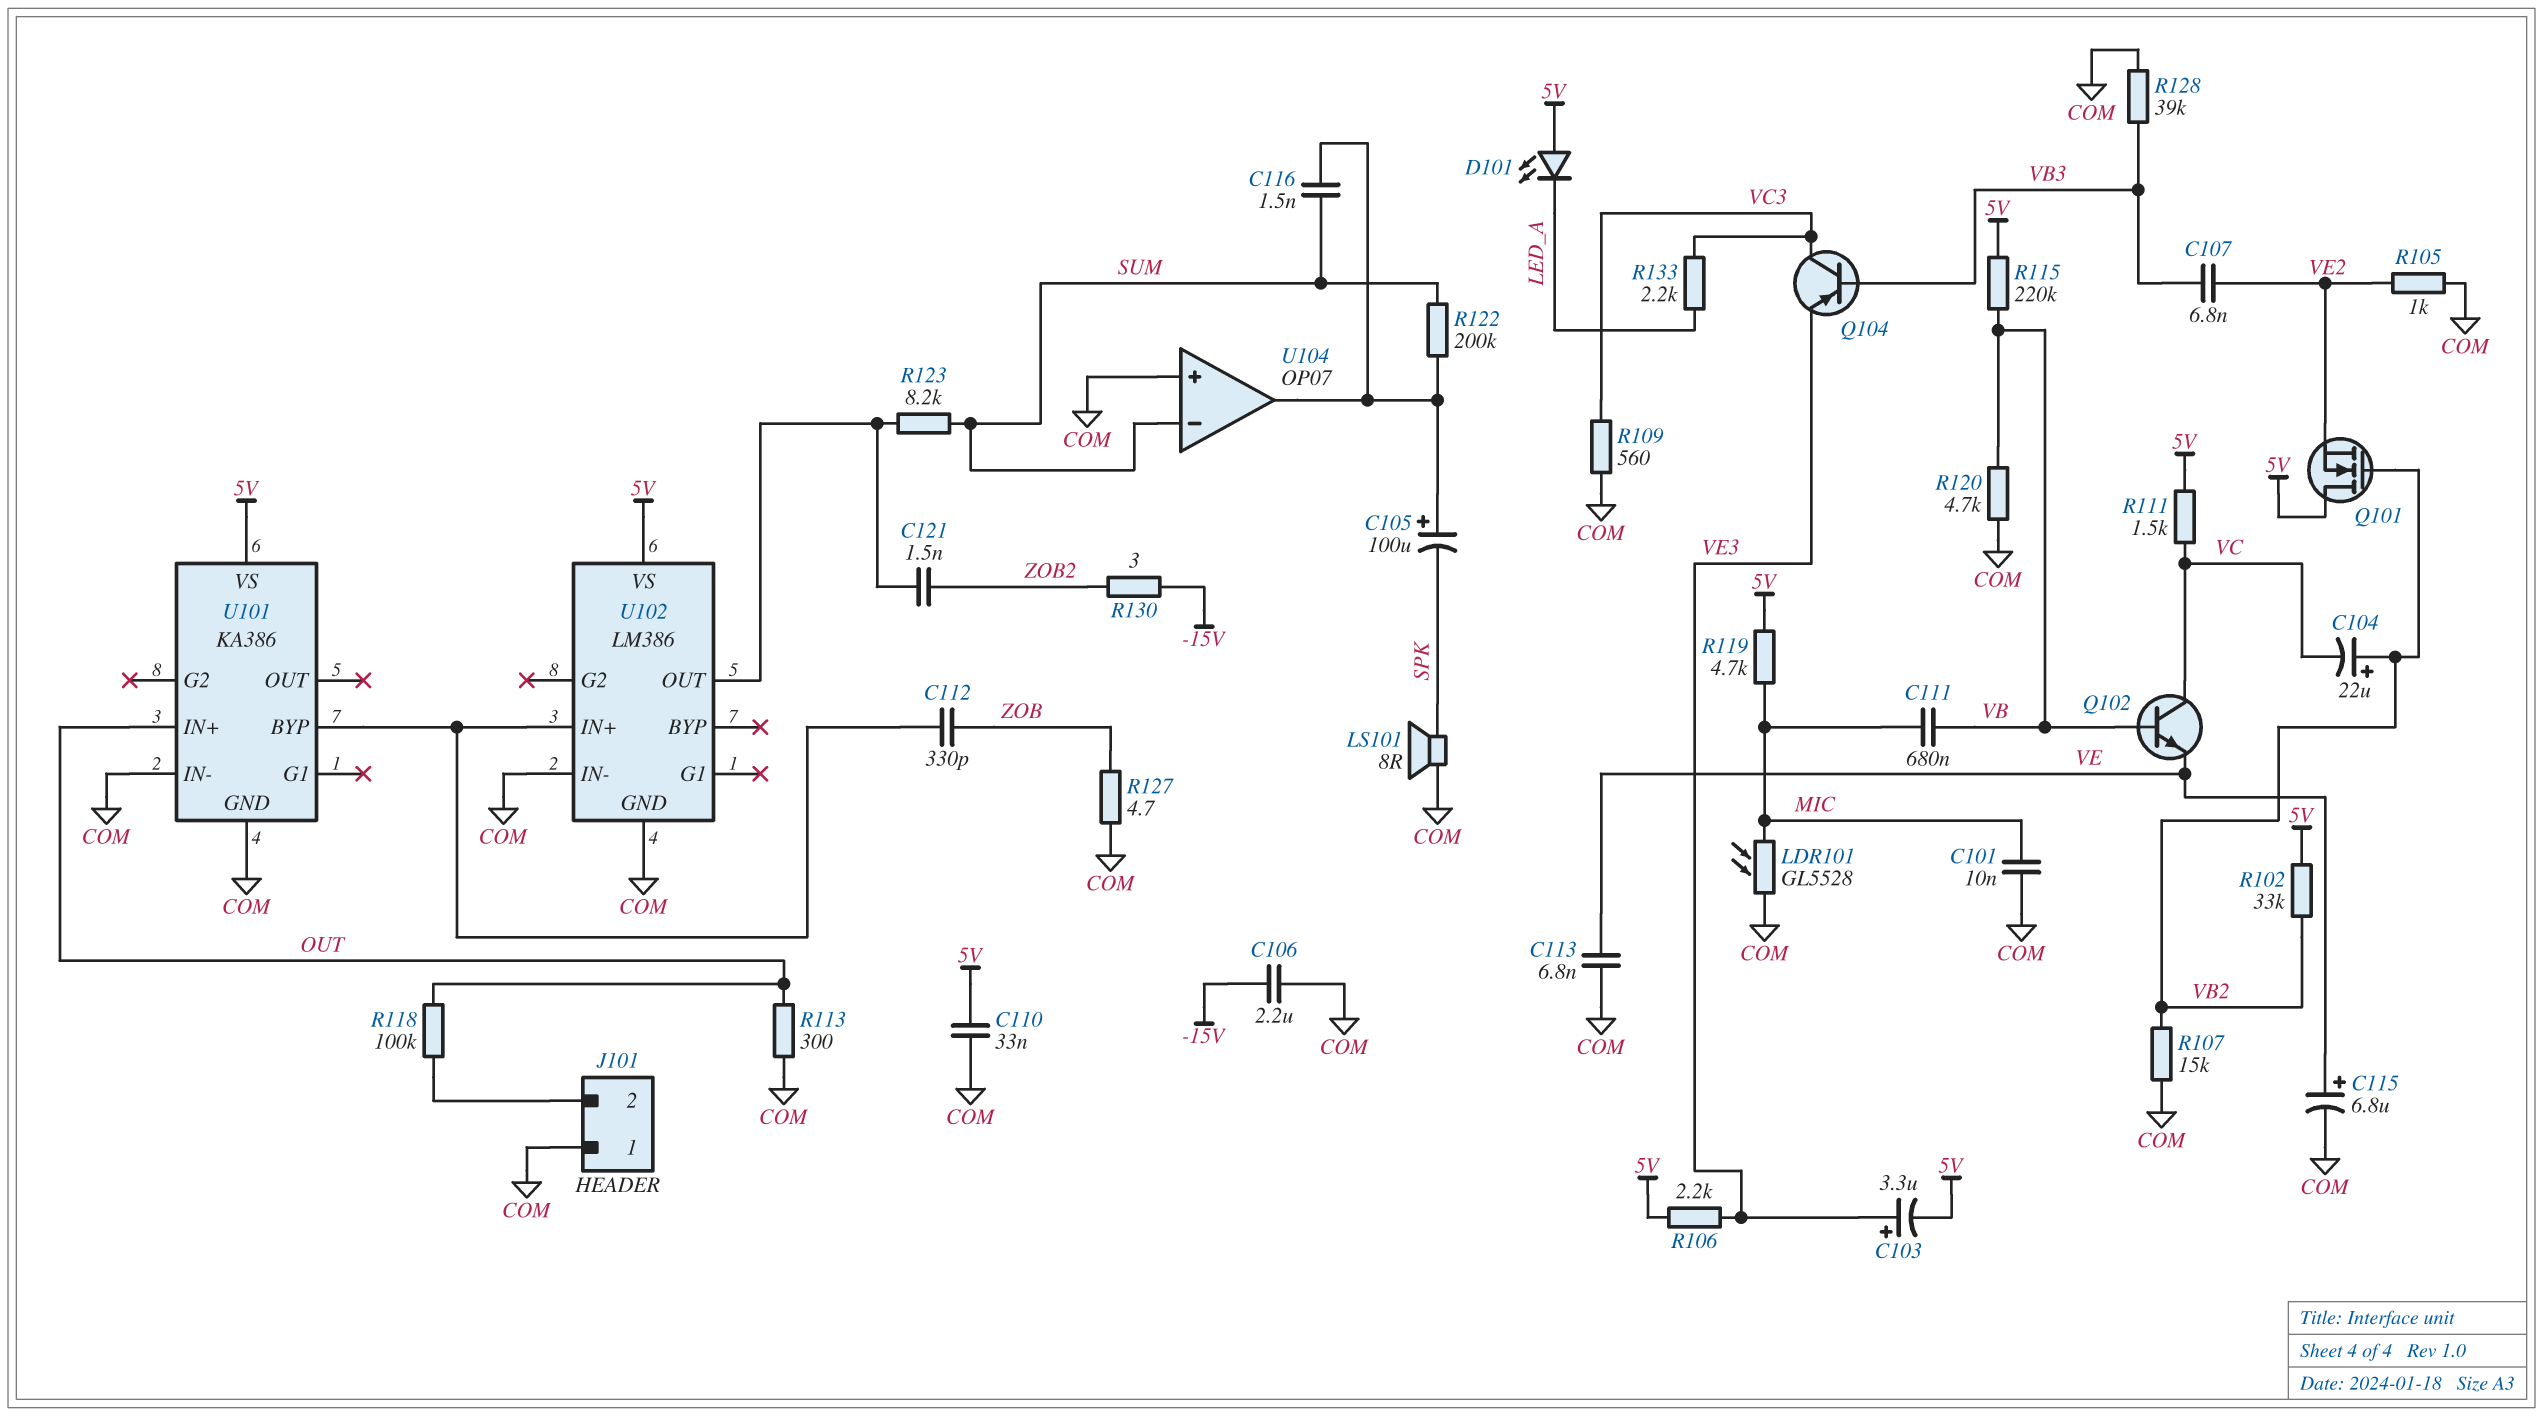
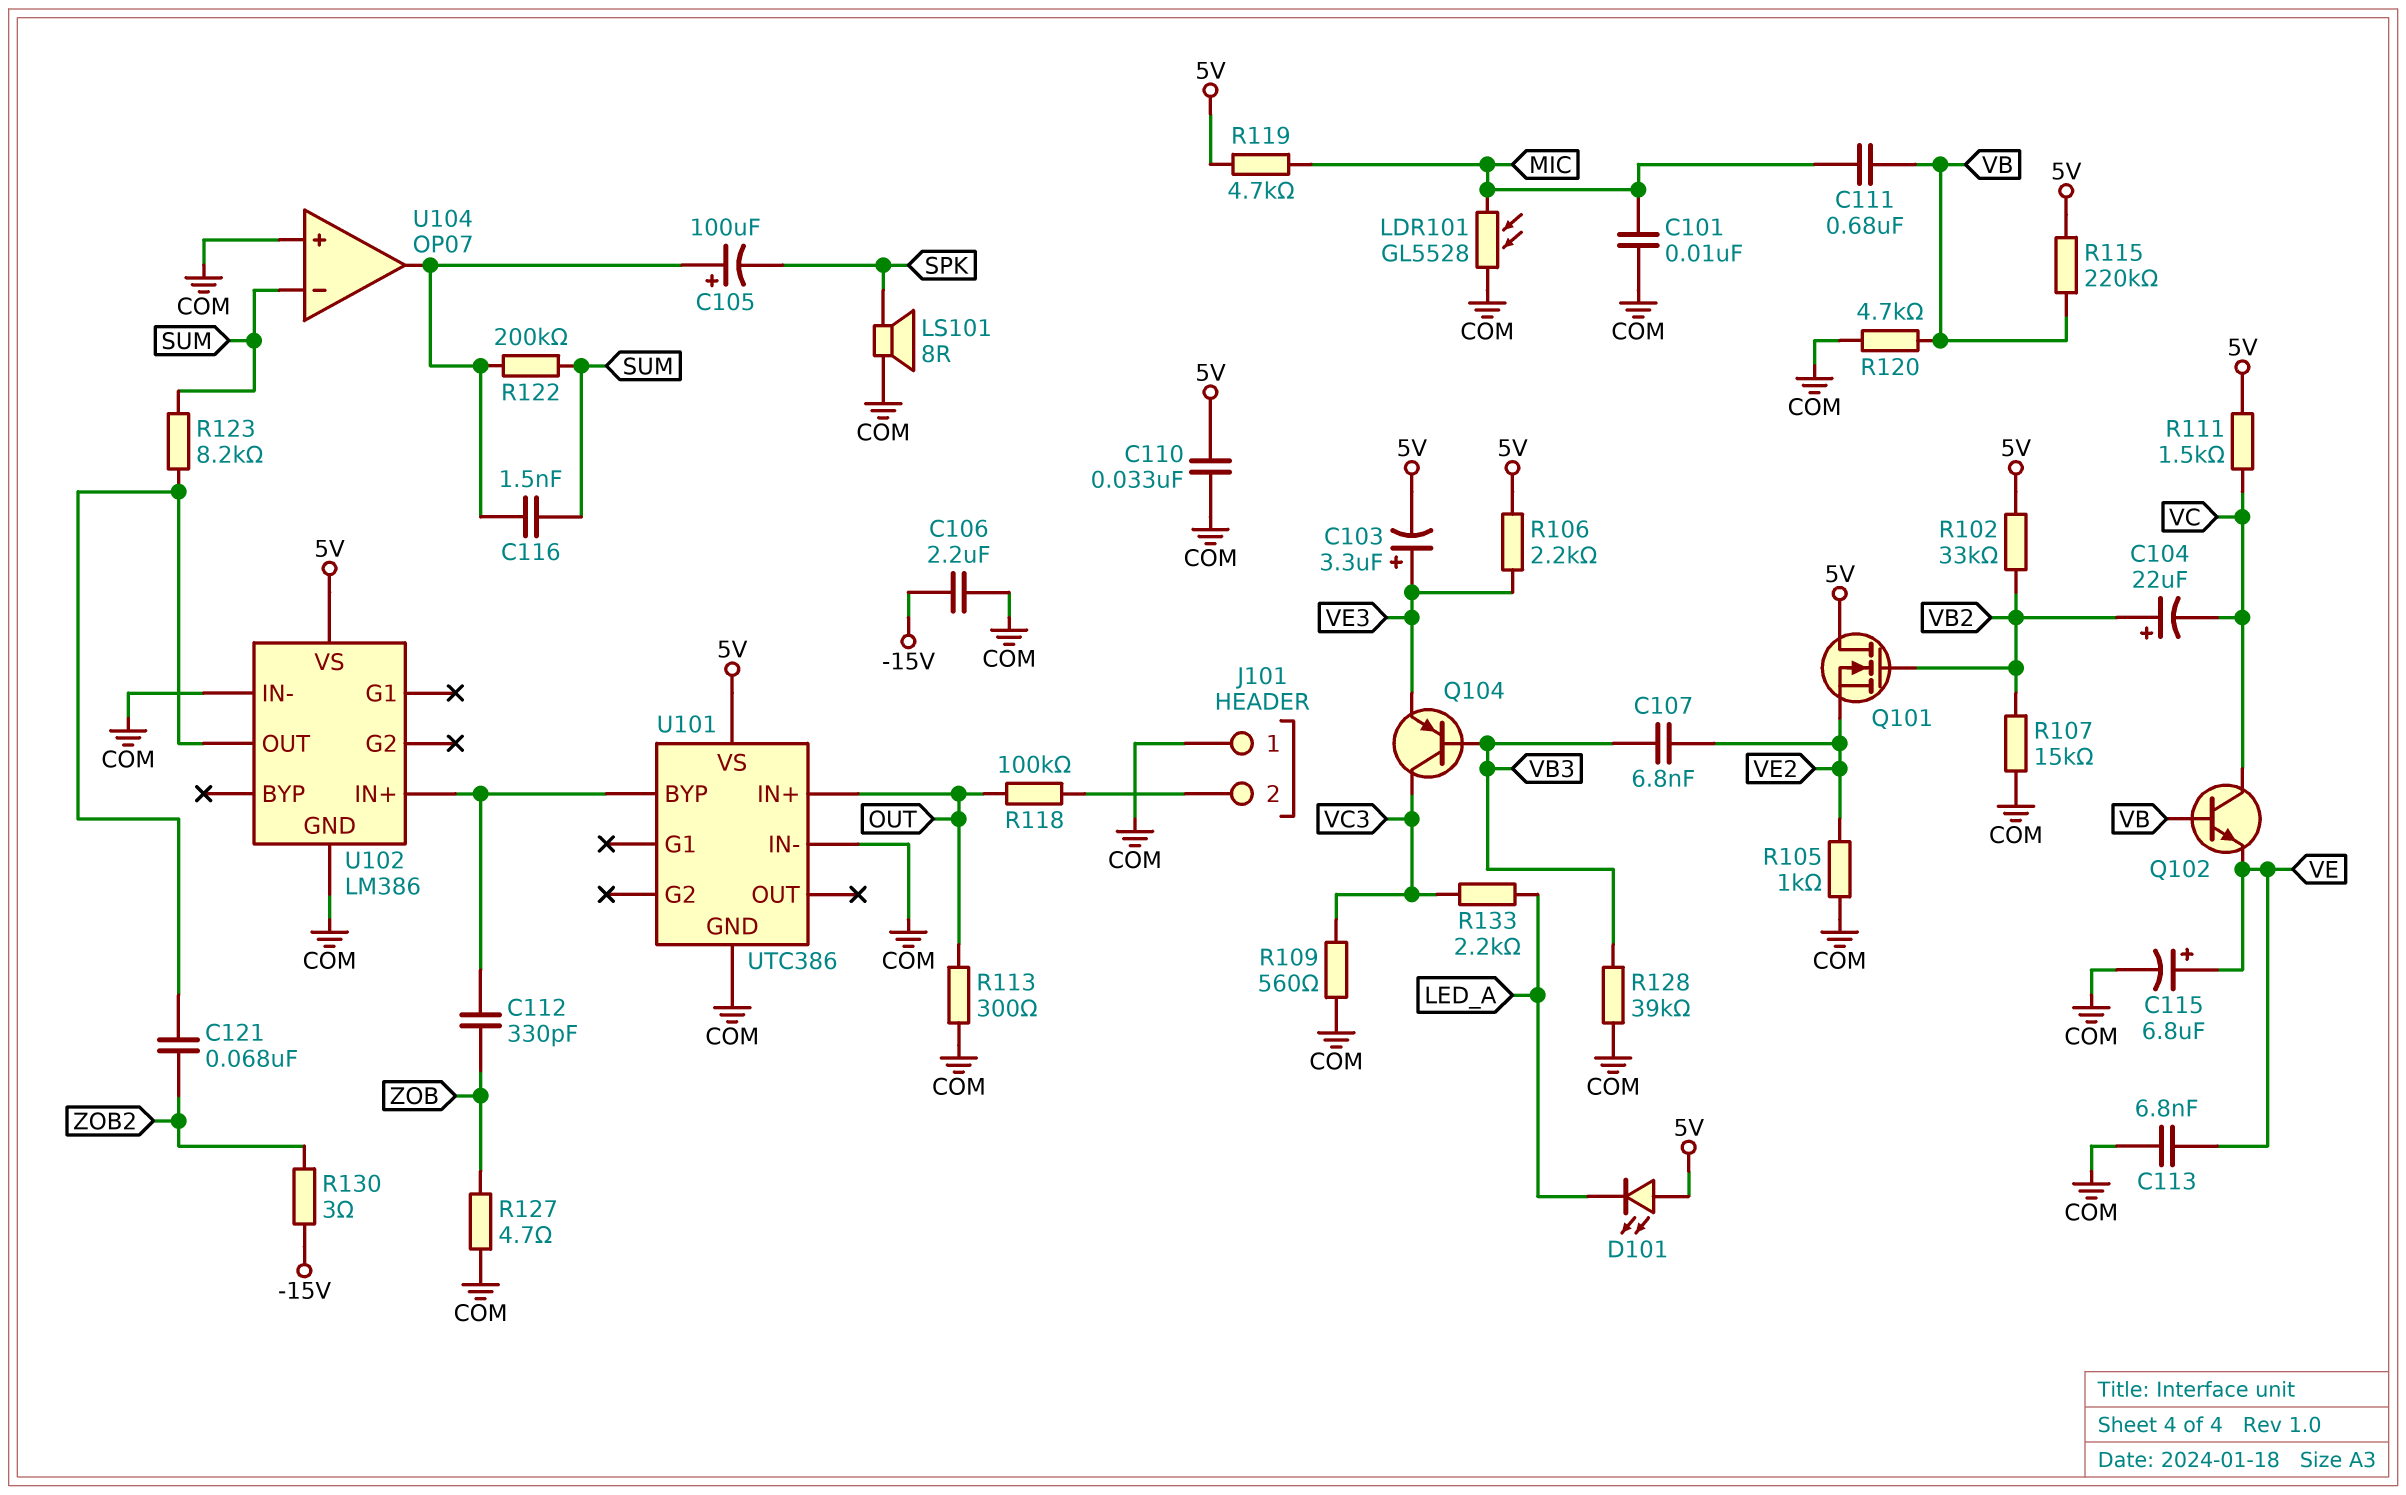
C121: 1.5nF (U102/OUT, ZOB2) -> 68nF (U102/OUT, ZOB2)
U101: KA386 -> UTC386

